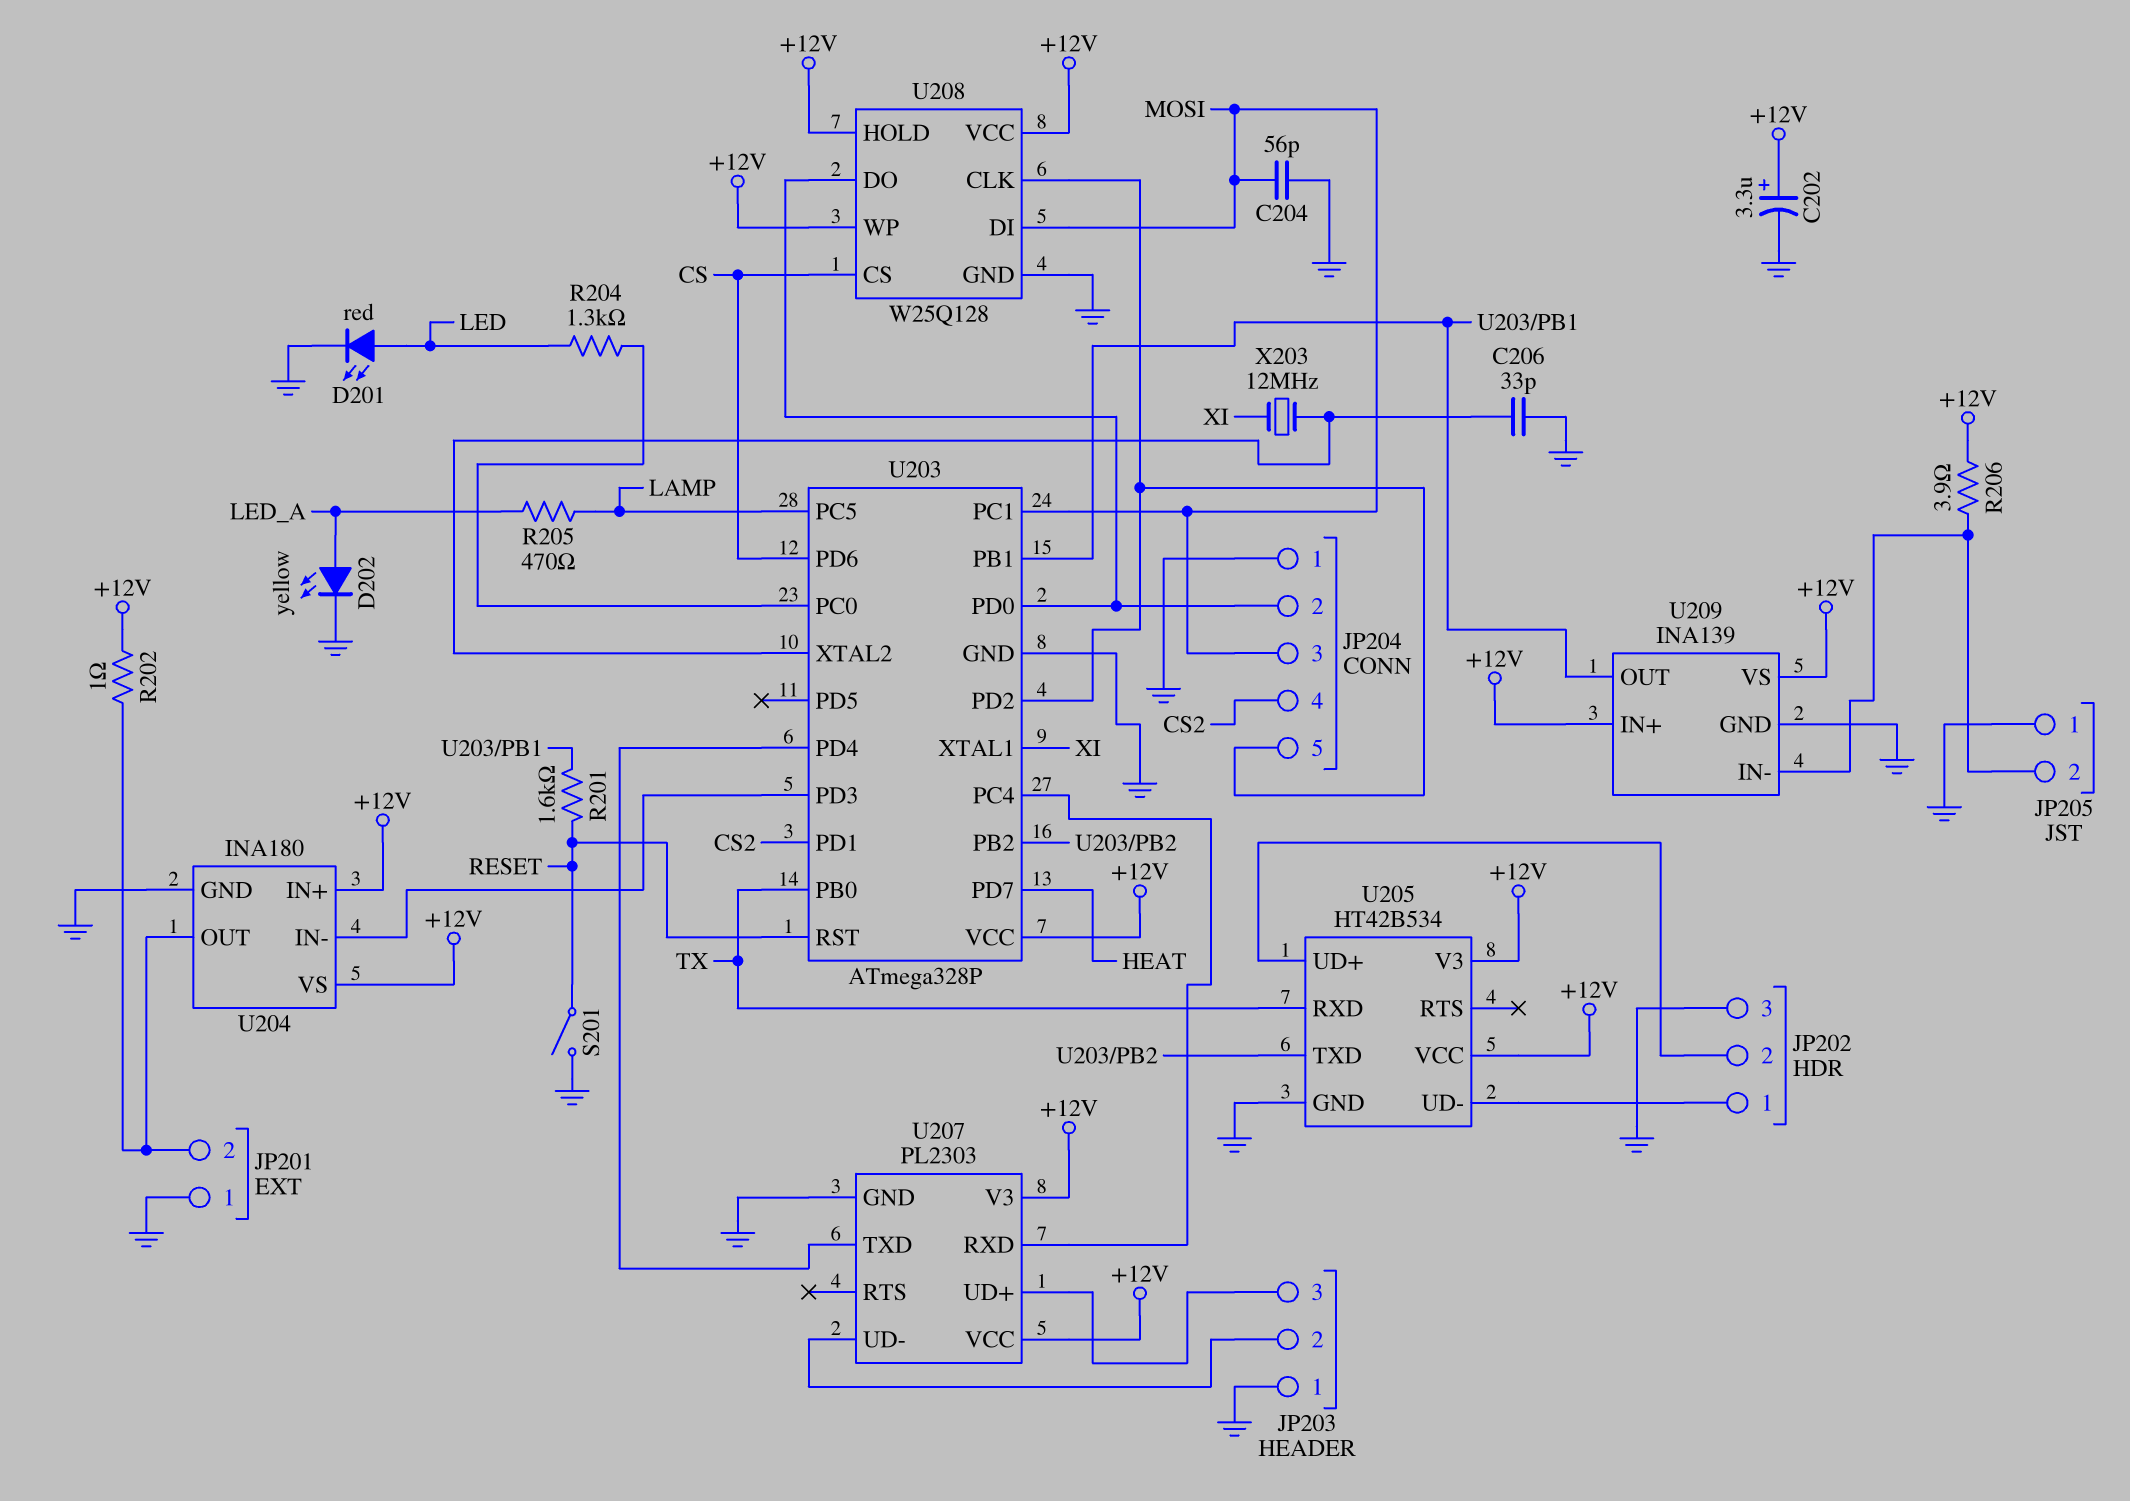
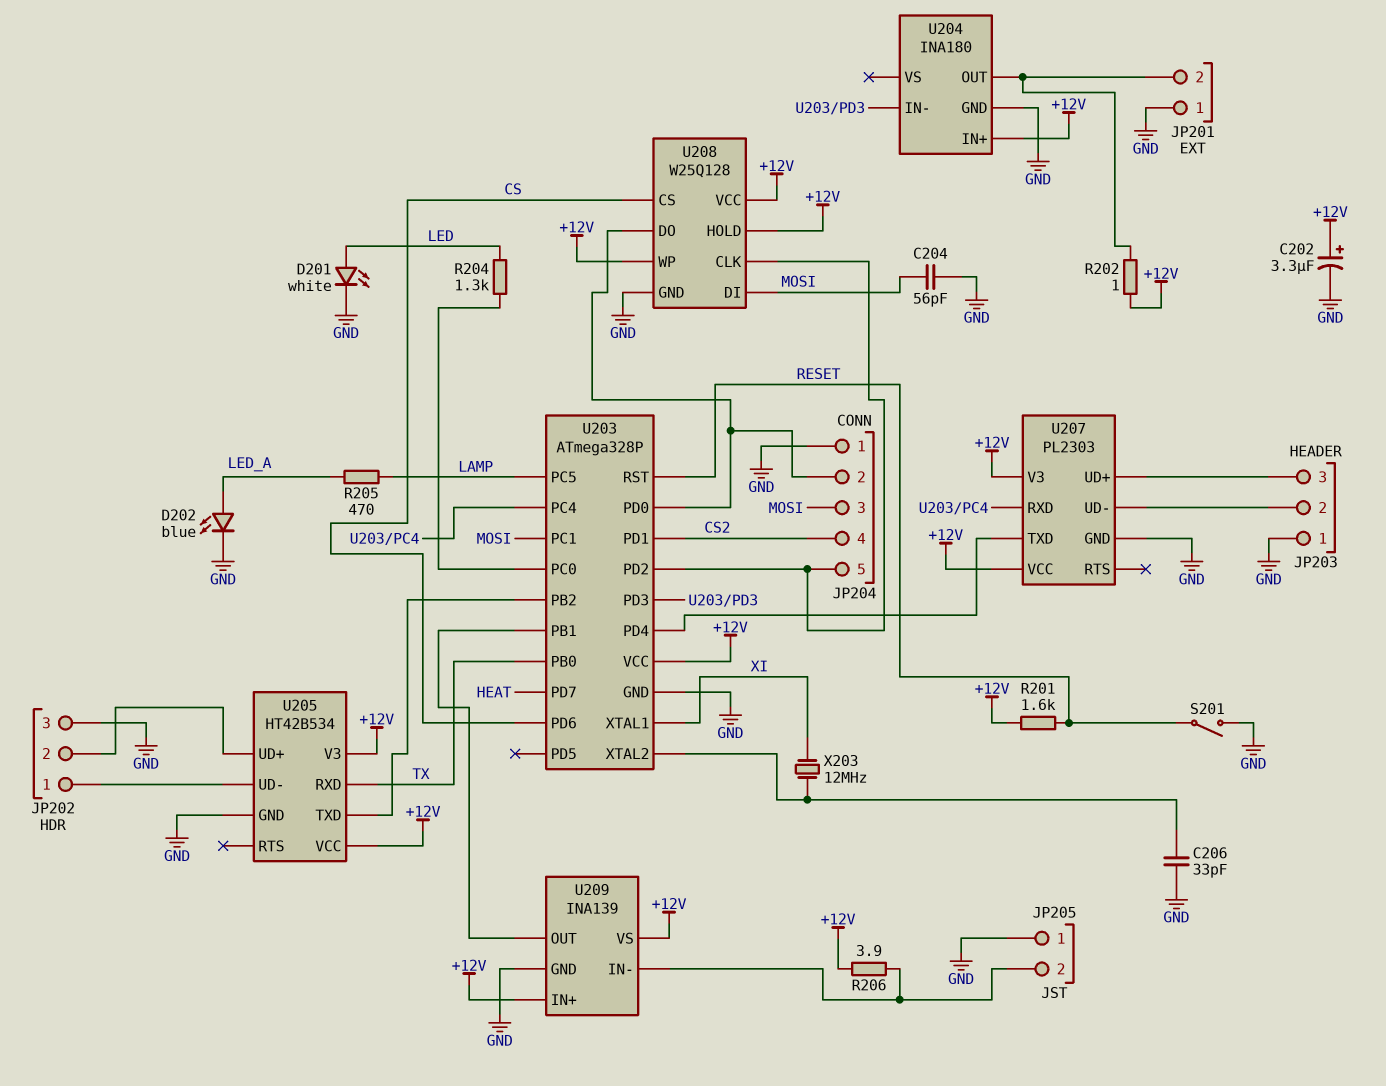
D201: LED red (A LED, K GND) -> LED white (A LED, K GND)
D202: LED yellow (A LED_A, K GND) -> LED blue (A LED_A, K GND)
R201: 1.6k (RESET, U203/PB1) -> 1.6k (+12V, RESET)
U204 pin VS: +12V -> none

